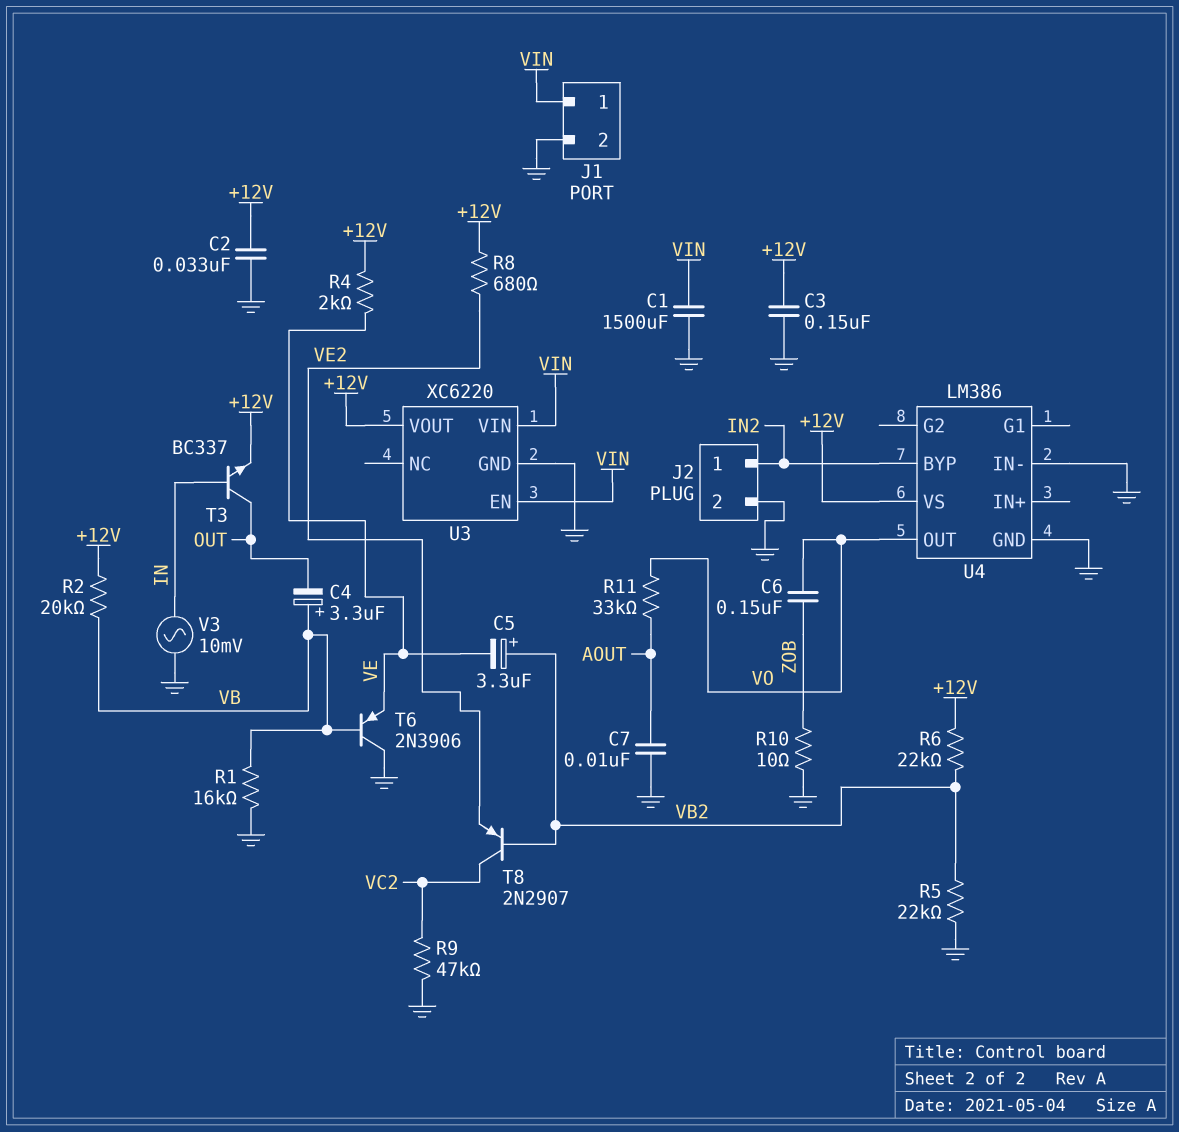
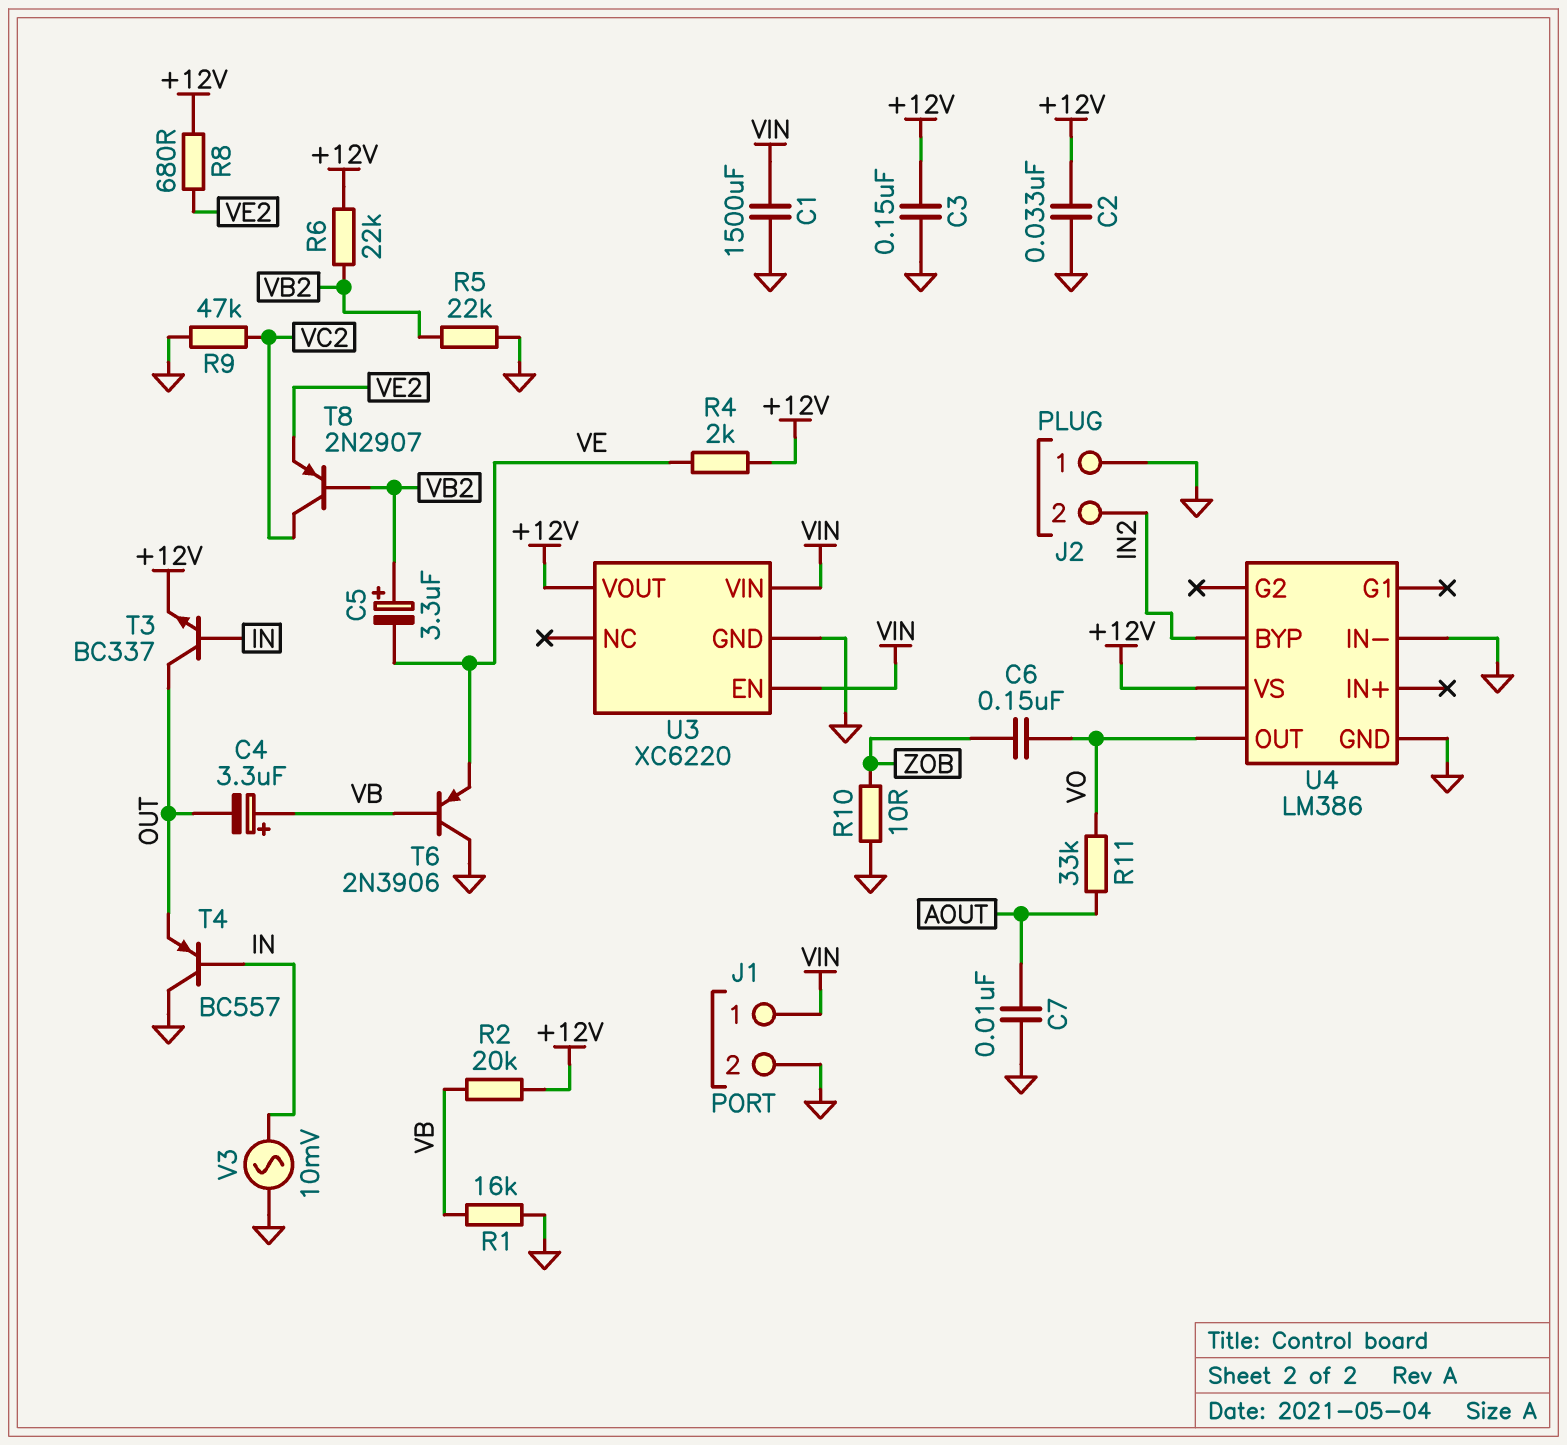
J2 pin 1: IN2 -> GND
J2 pin 2: GND -> IN2
T4: none -> PNP BC557 (B IN, C GND, E OUT)

